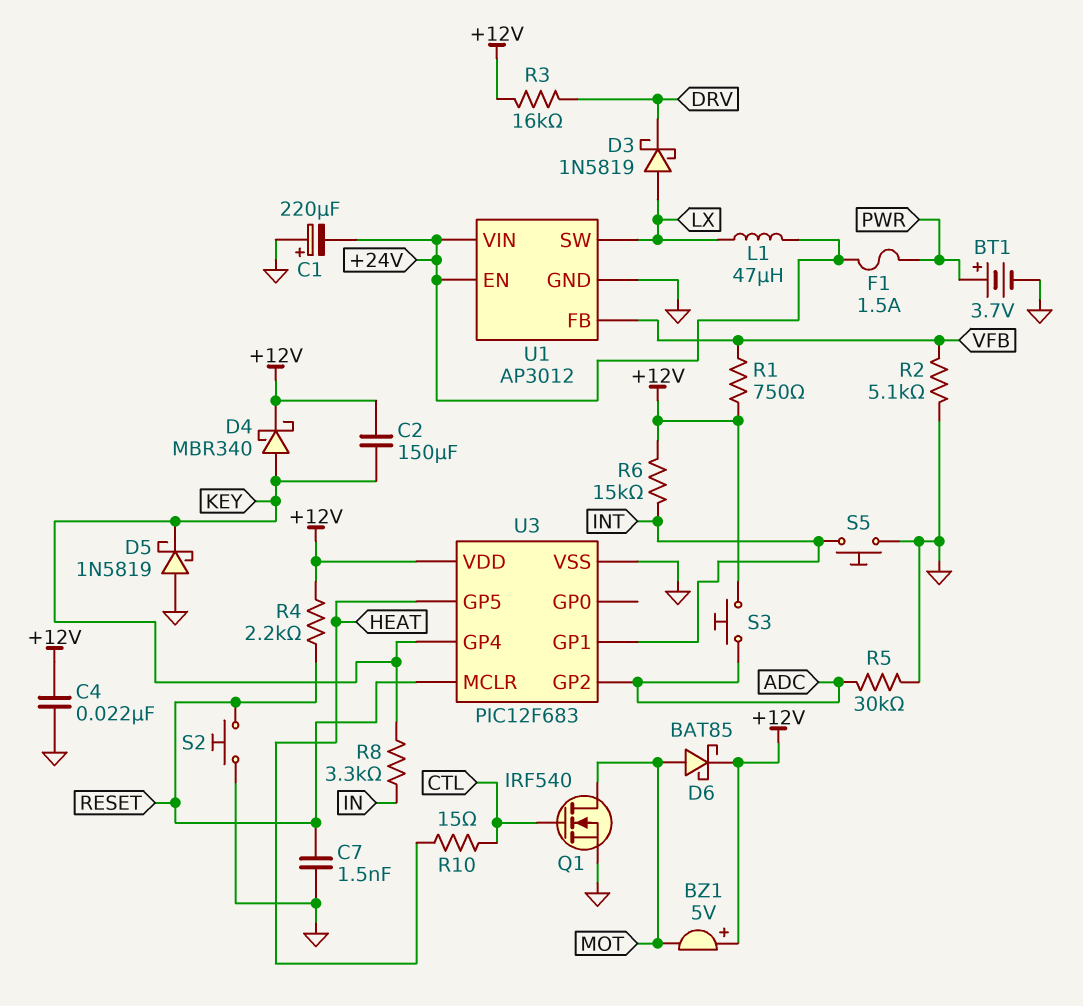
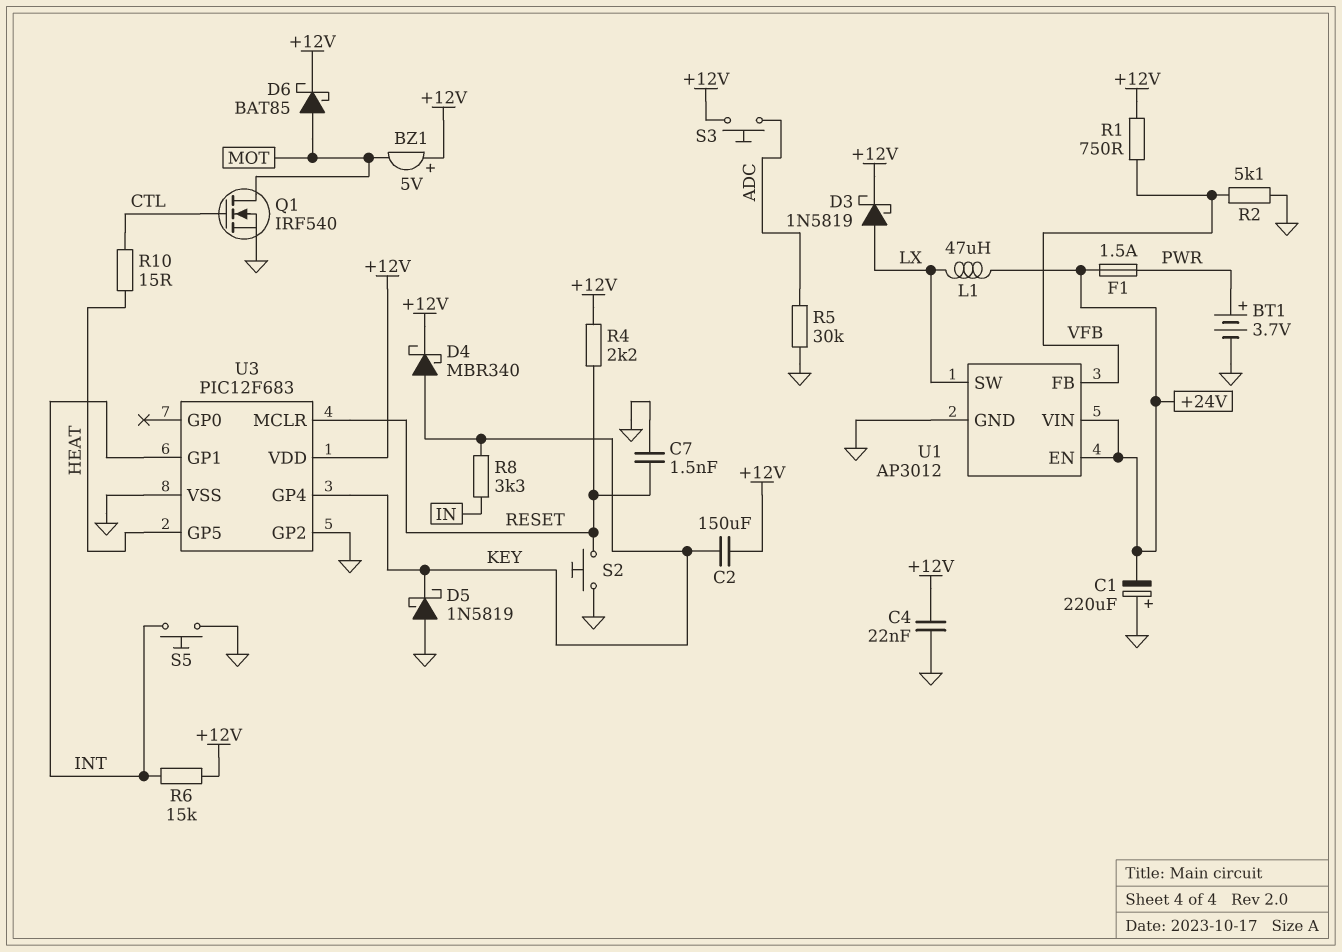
D3: schottky 1N5819 (A LX, K DRV) -> schottky 1N5819 (A LX, K +12V)
R3: 16k (+12V, DRV) -> none
U3 pin GP2: ADC -> GND

